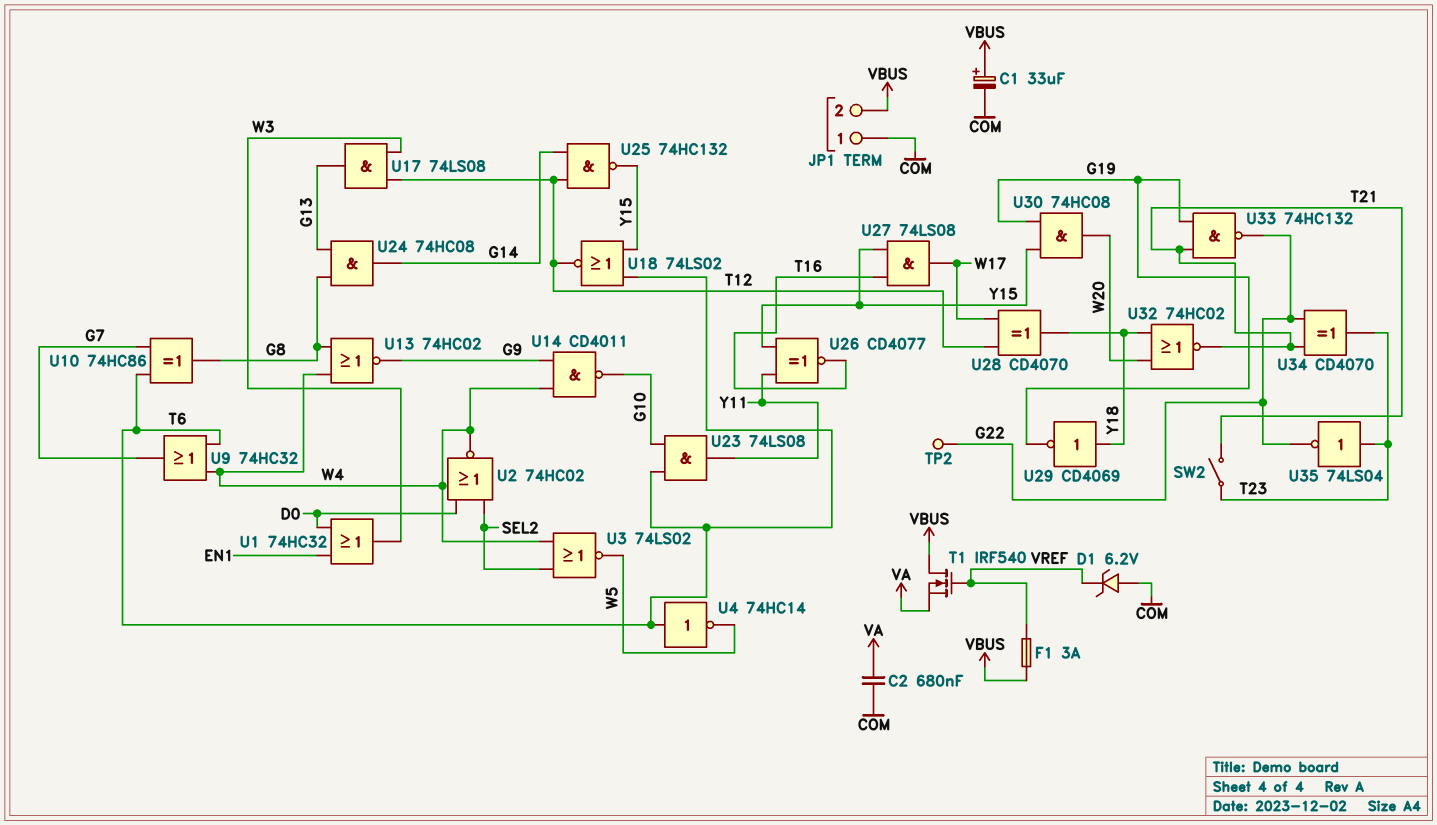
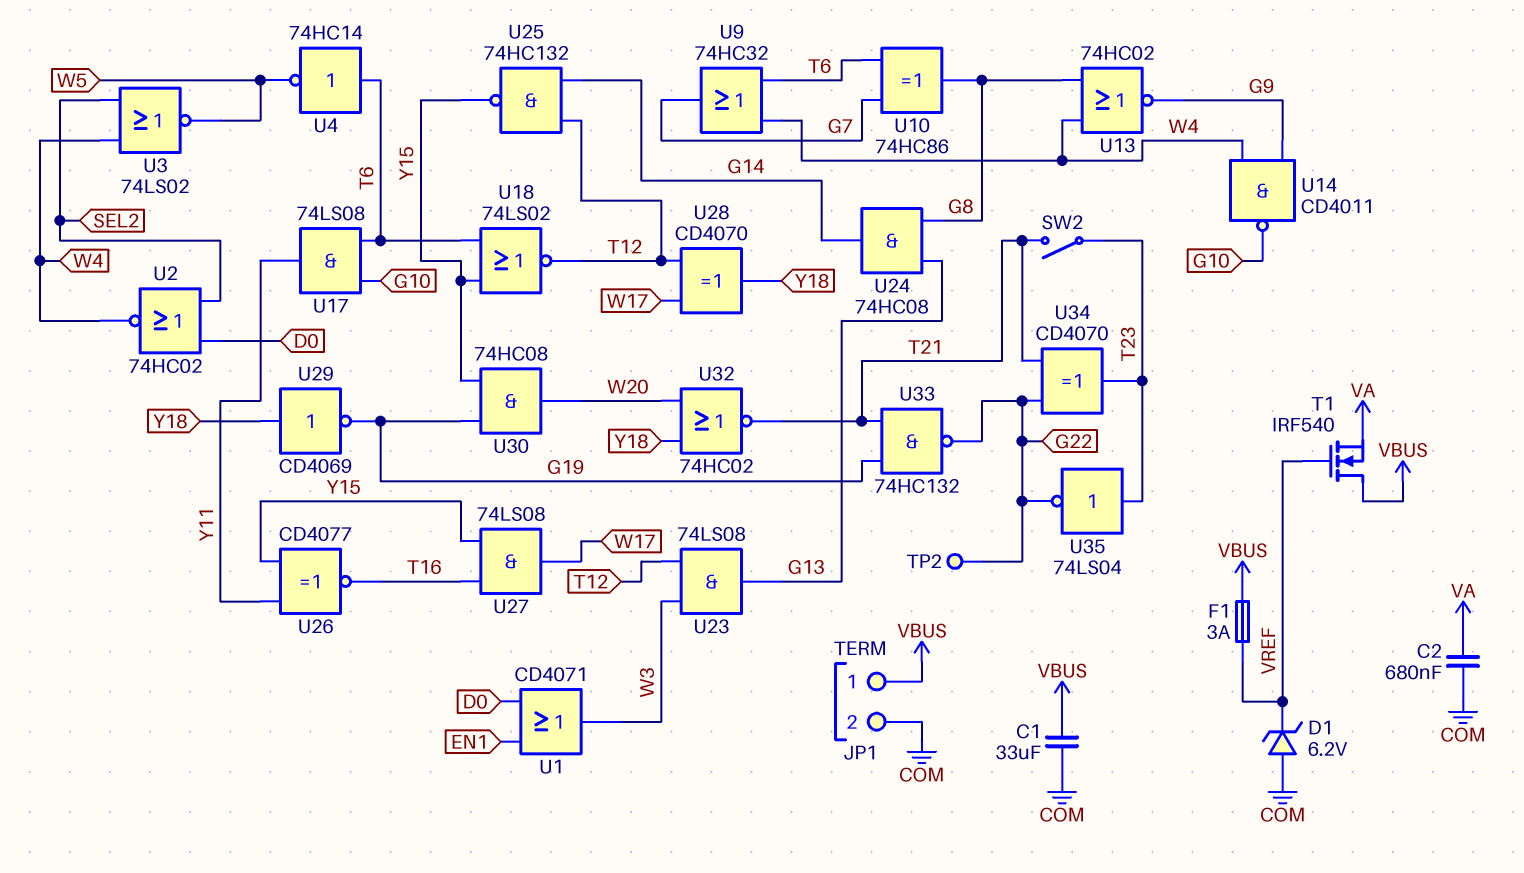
C1: 33uF (plus VBUS, minus COM) -> 33uF (COM, VBUS)
JP1 pin 1: COM -> VBUS
JP1 pin 2: VBUS -> COM
U1: OR 74HC32 (in D0, in EN1, out W3) -> OR CD4071 (in D0, in EN1, out W3)
U17: AND 74LS08 (in T12, in W3, out G13) -> AND 74LS08 (in G10, in T6, out Y11)
U23: AND 74LS08 (in G10, in T6, out Y11) -> AND 74LS08 (in T12, in W3, out G13)

